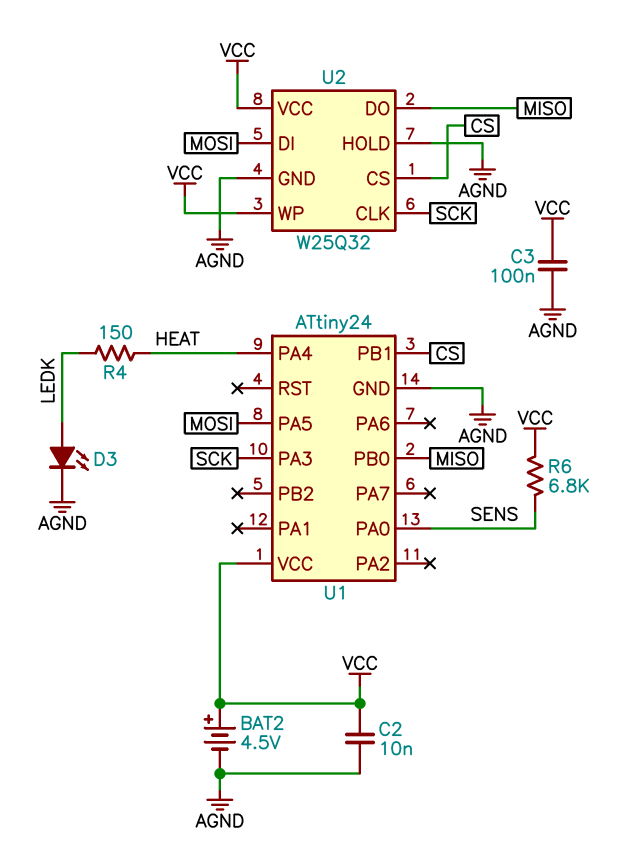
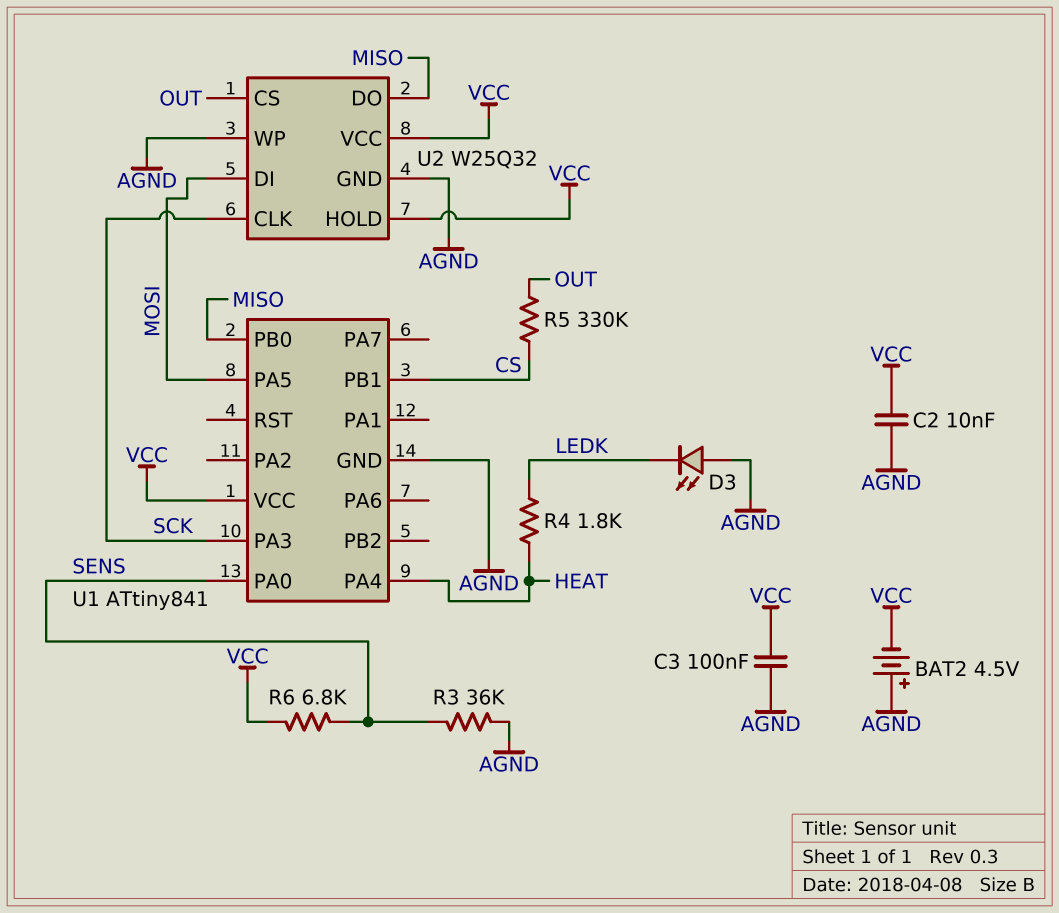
BAT2: 4.5V (plus VCC, minus AGND) -> 4.5V (plus AGND, minus VCC)
D3: LED (A LEDK, K AGND) -> LED (A AGND, K LEDK)
R3: none -> 36k (AGND, SENS)
R4: 150 (HEAT, LEDK) -> 1.8k (HEAT, LEDK)
R5: none -> 330k (CS, OUT)
U1: ATtiny24 -> ATtiny841
U2 pin CS: CS -> OUT
U2 pin HOLD: AGND -> VCC
U2 pin WP: VCC -> AGND

